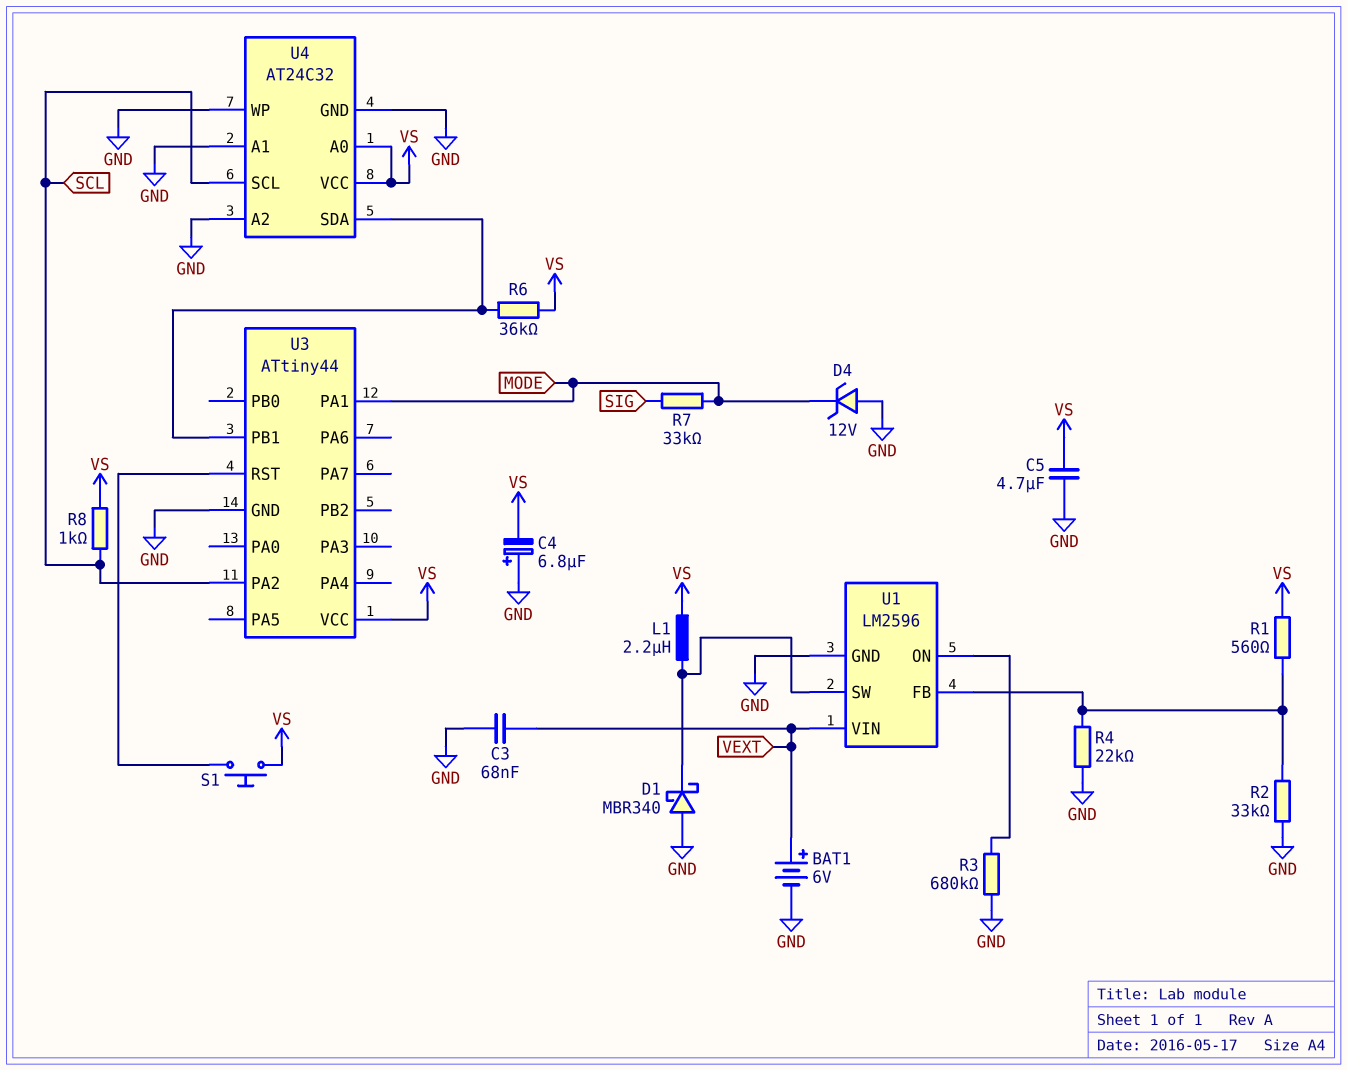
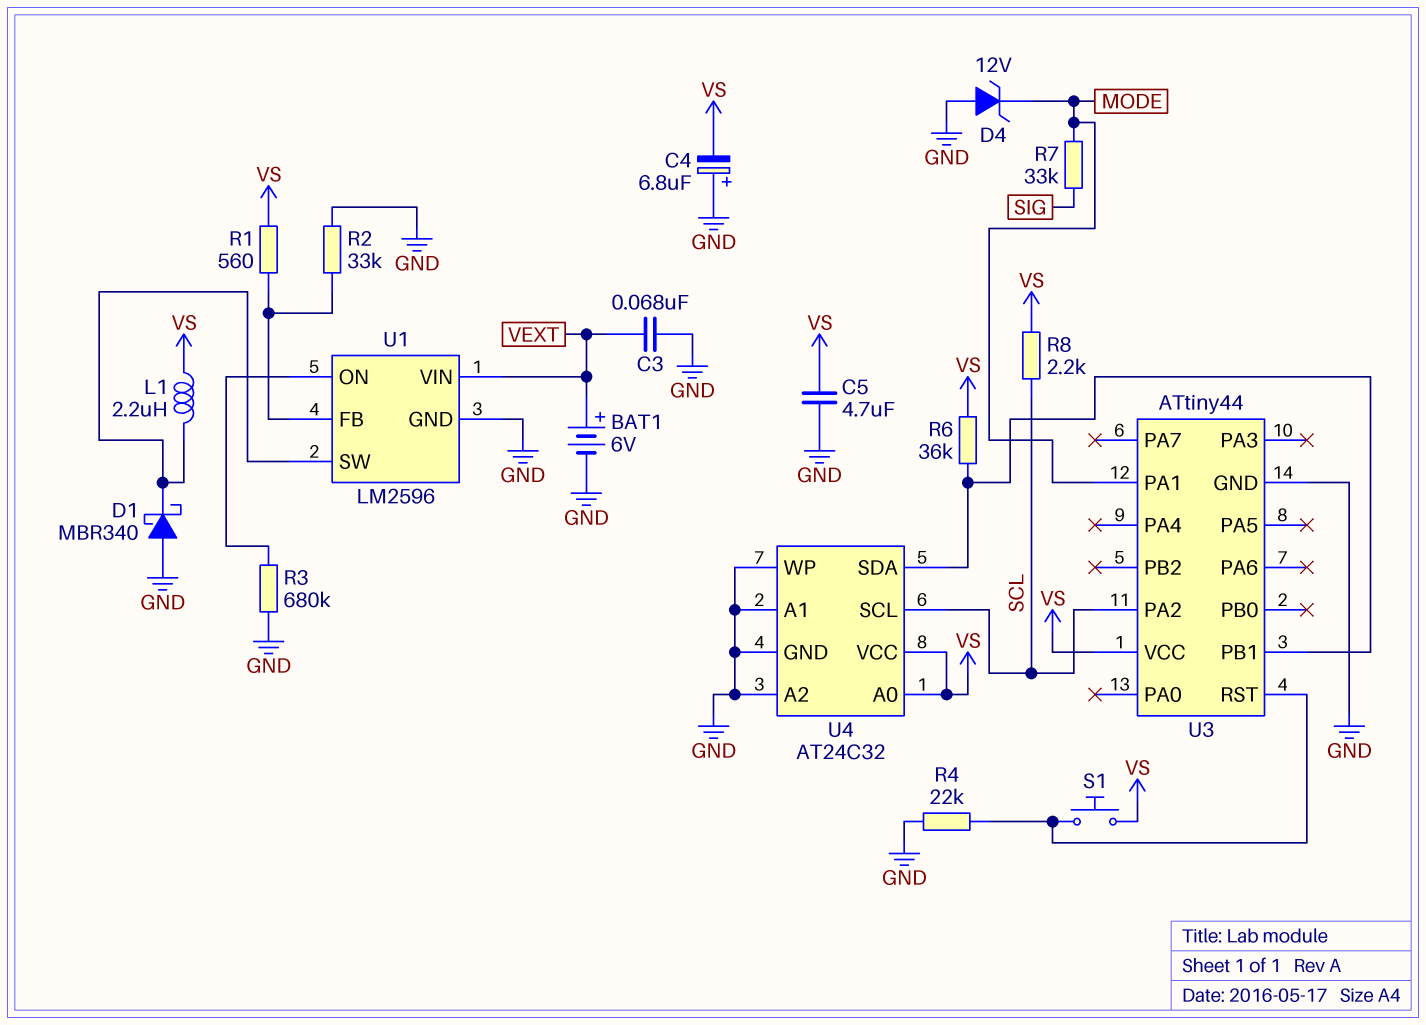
R4: 22k (GND, U1/FB) -> 22k (GND, U3/RST)
R8: 1k (SCL, VS) -> 2.2k (SCL, VS)

